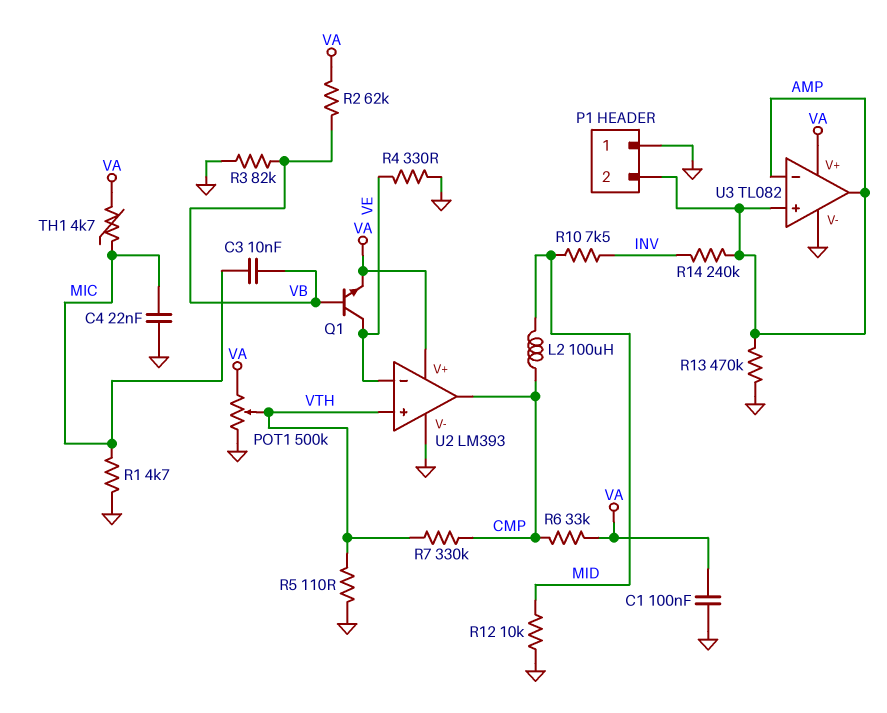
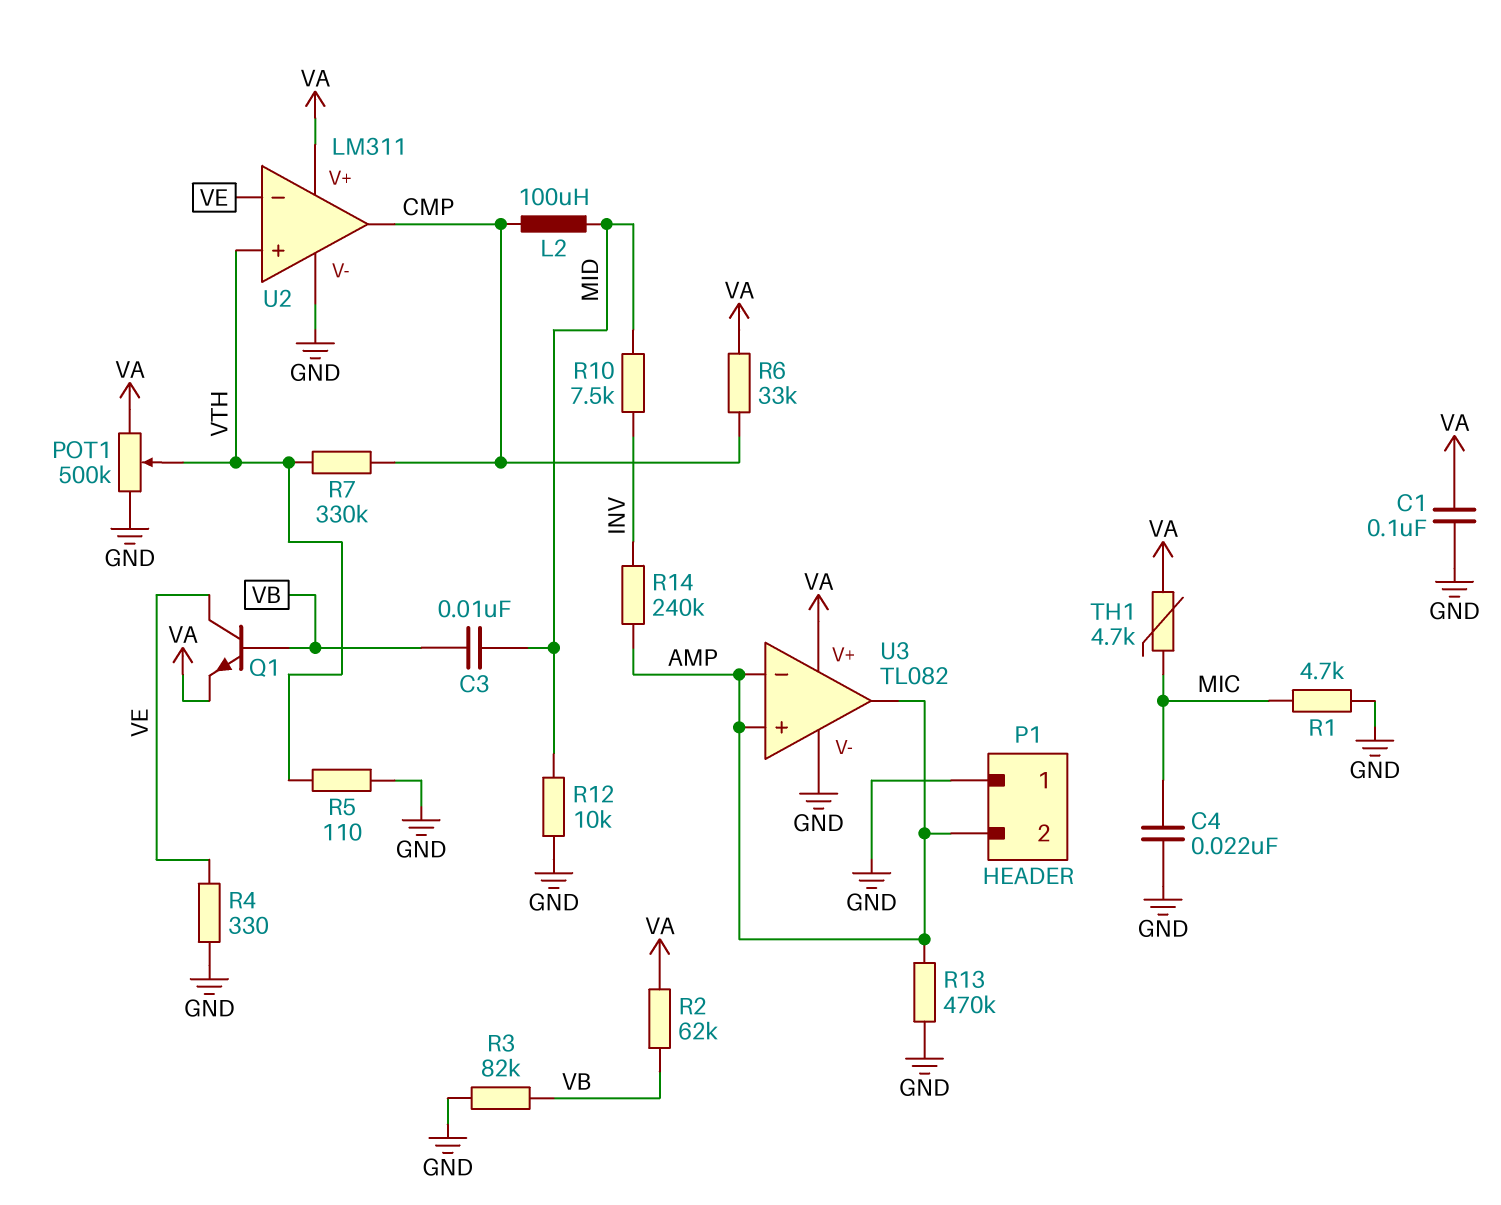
C3: 10nF (MIC, VB) -> 10nF (MID, VB)
U2: LM393 -> LM311

